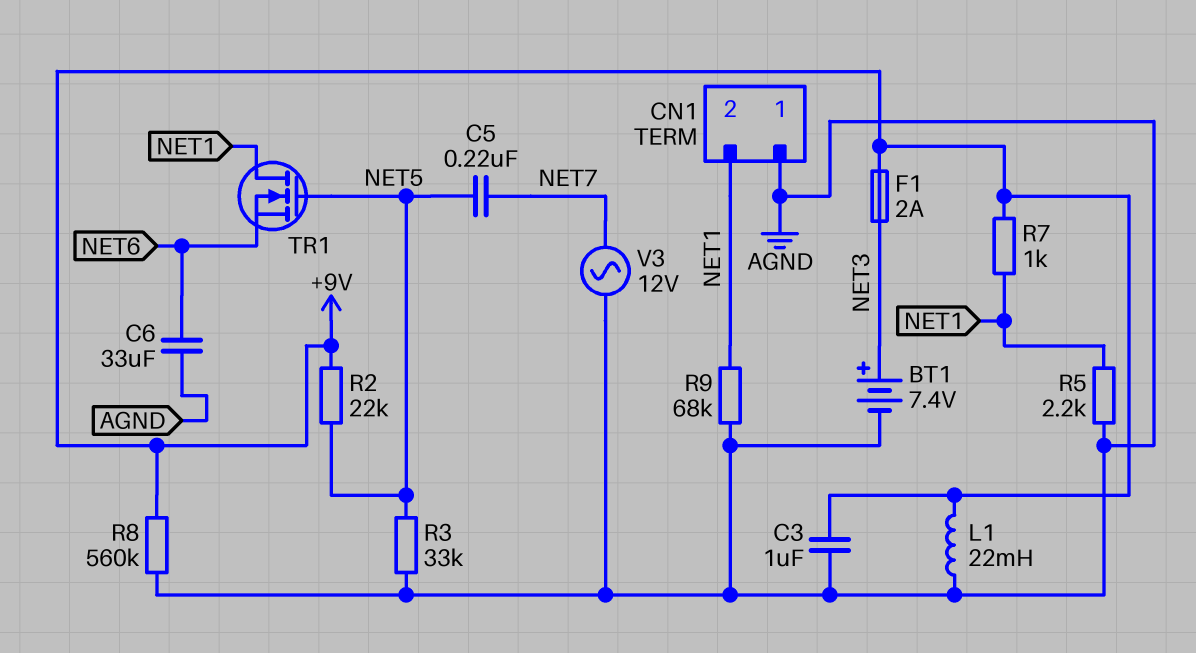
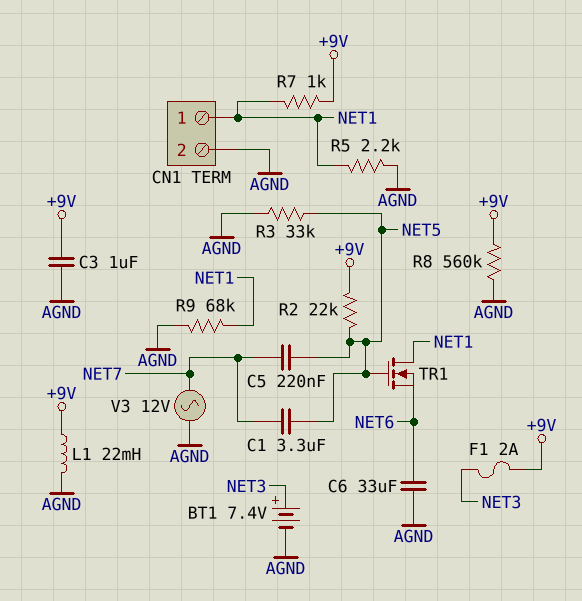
C1: none -> 3.3uF (NET5, NET7)
CN1 pin 1: AGND -> NET1
CN1 pin 2: NET1 -> AGND

